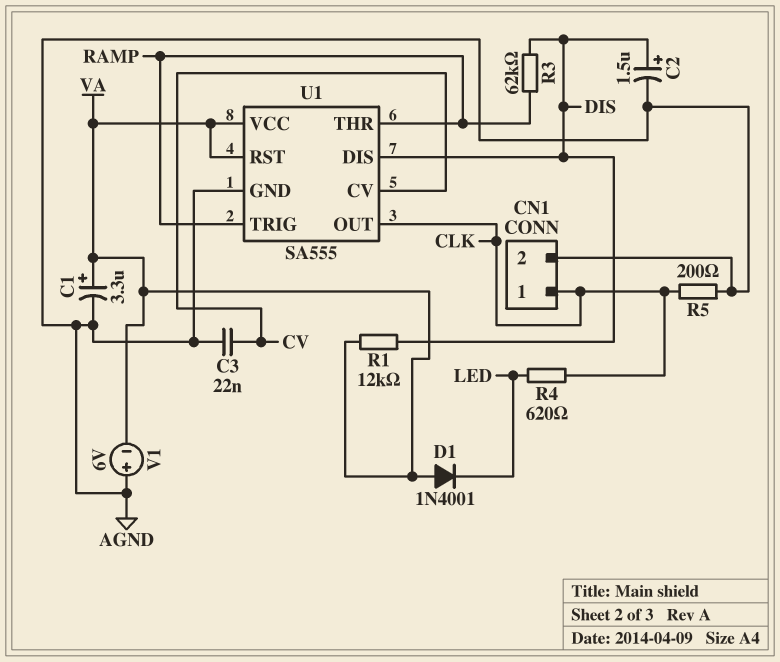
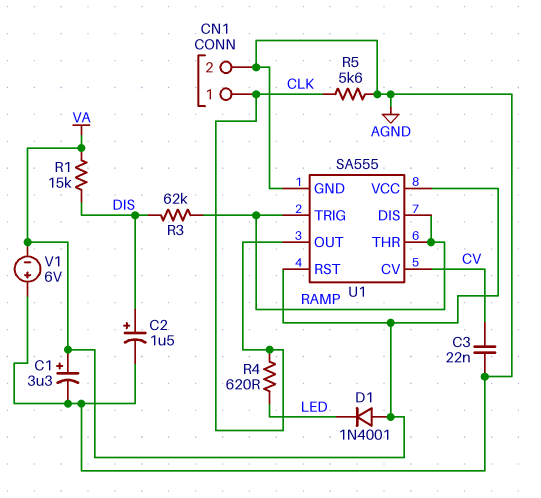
R1: 12k (DIS, VA) -> 15k (DIS, VA)
R5: 200 (AGND, CLK) -> 5.6k (AGND, CLK)
U1 pin DIS: DIS -> RAMP

